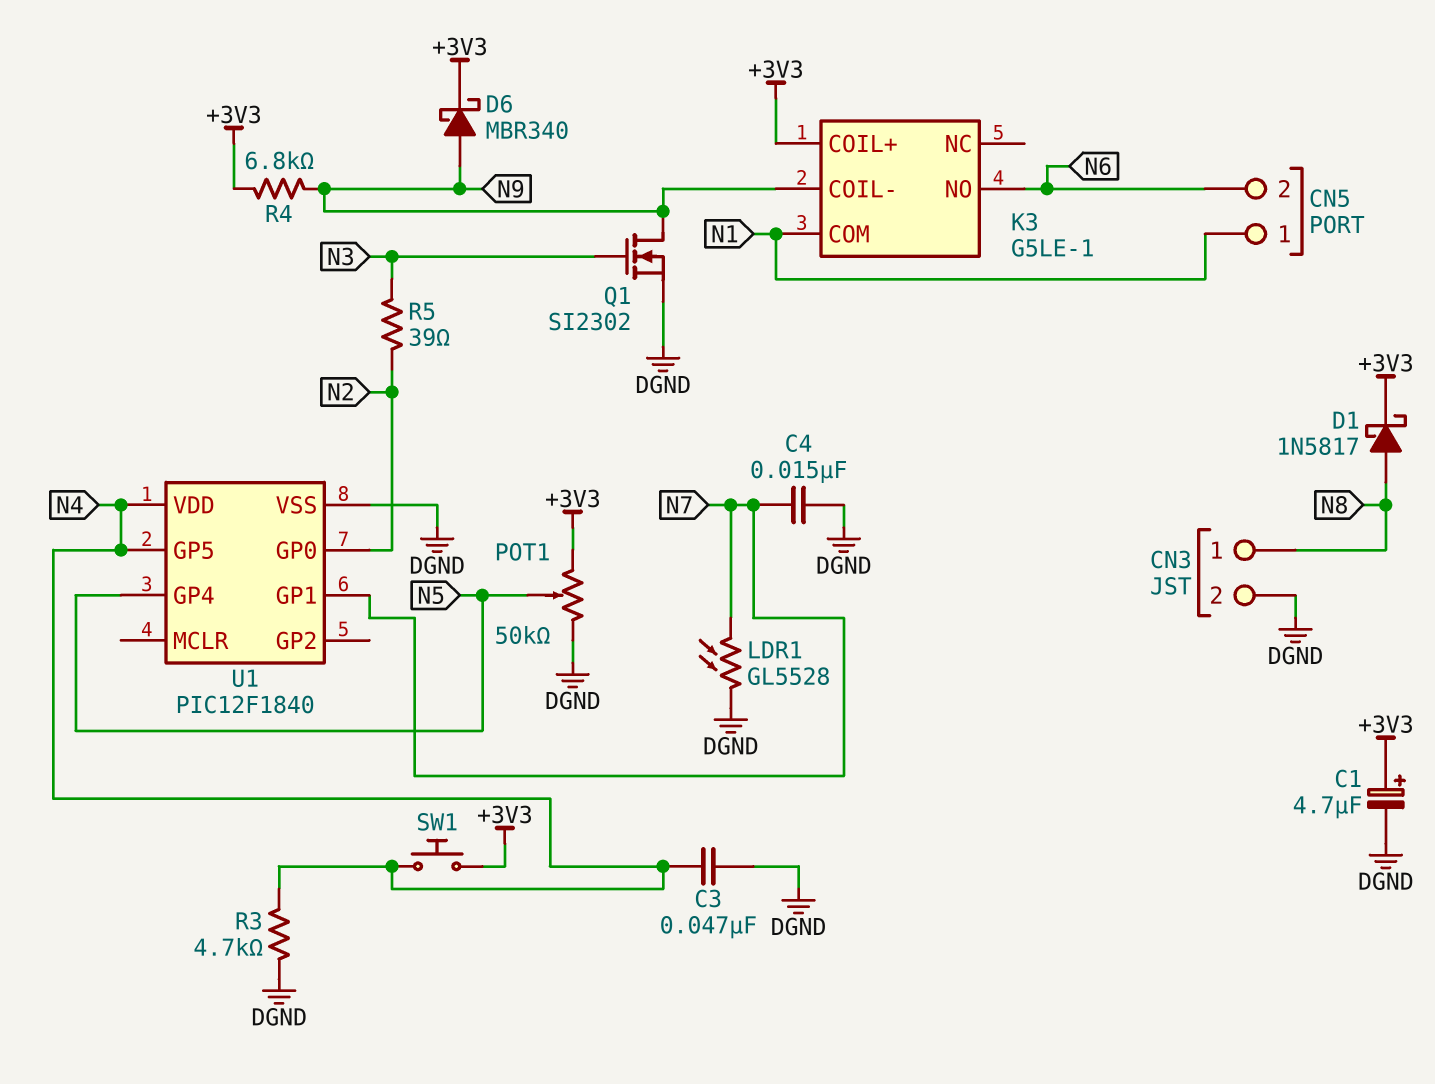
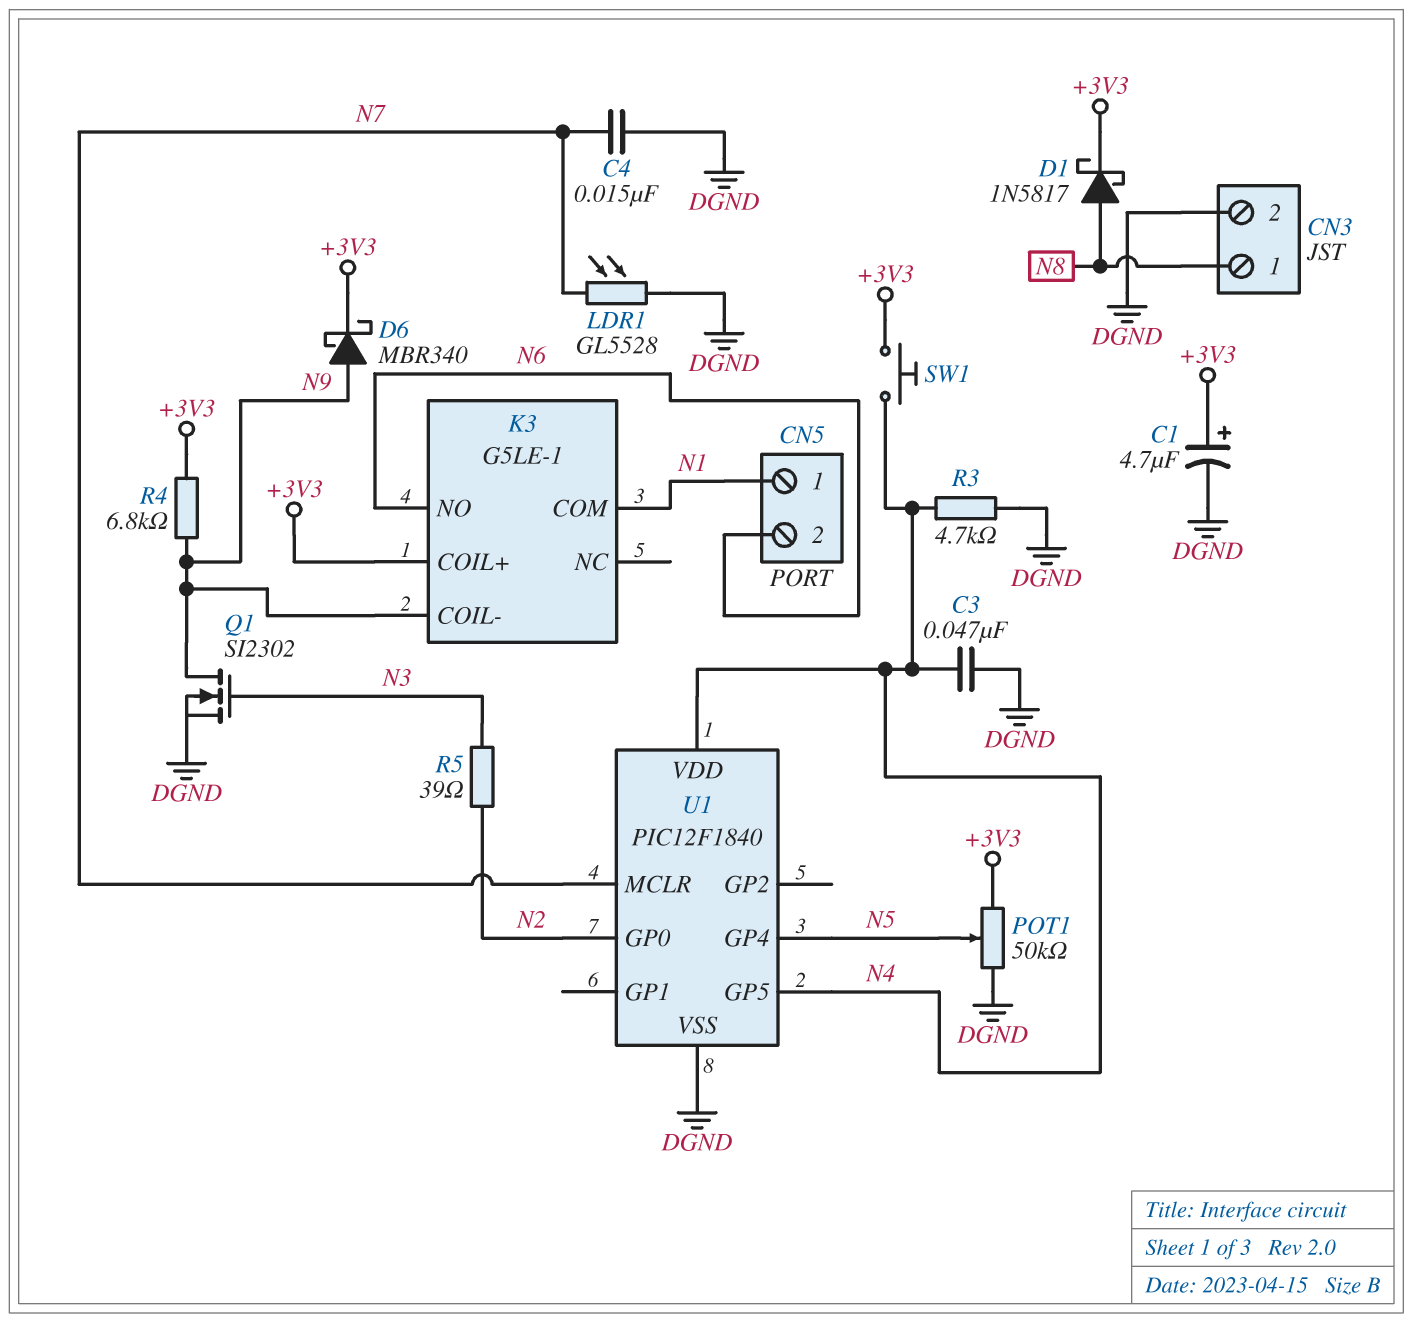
U1 pin GP1: N7 -> none
U1 pin MCLR: none -> N7

